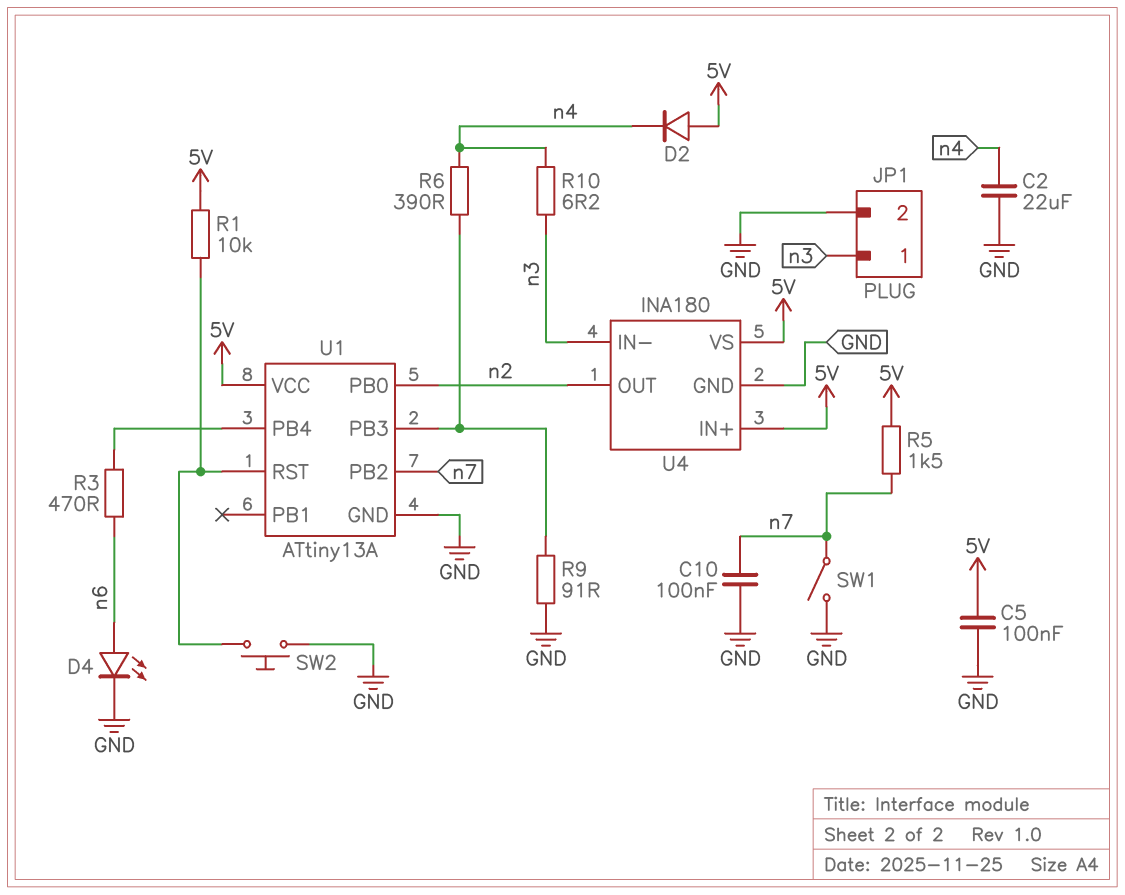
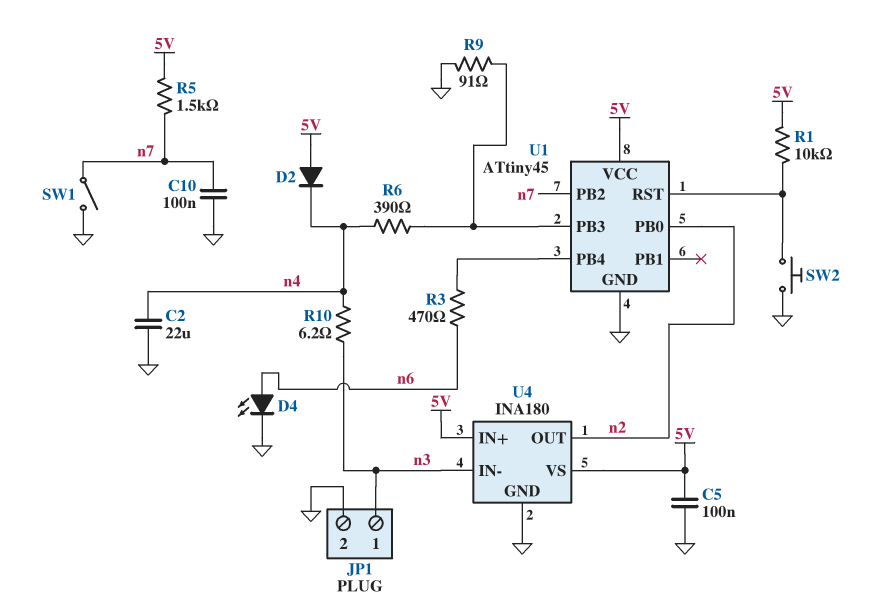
U1: ATtiny13A -> ATtiny45

